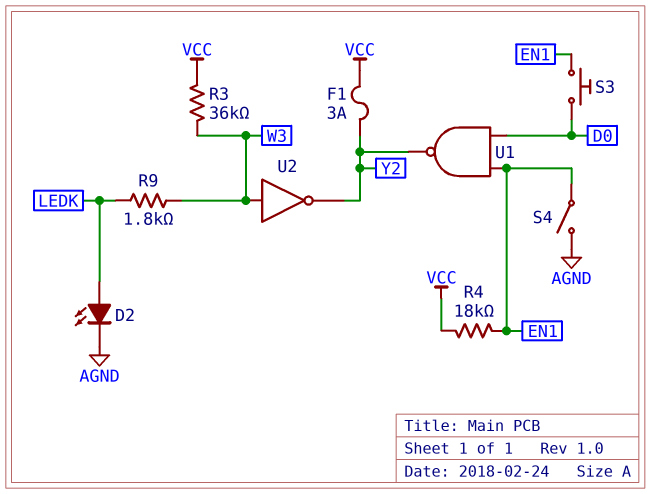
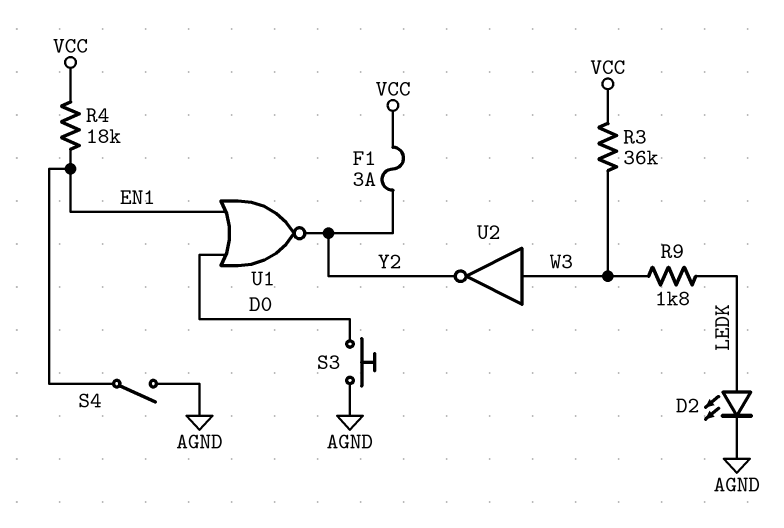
S3: button (D0, EN1) -> button (AGND, D0)
U1: NAND (in D0, in EN1, out Y2) -> NOR (in D0, in EN1, out Y2)

